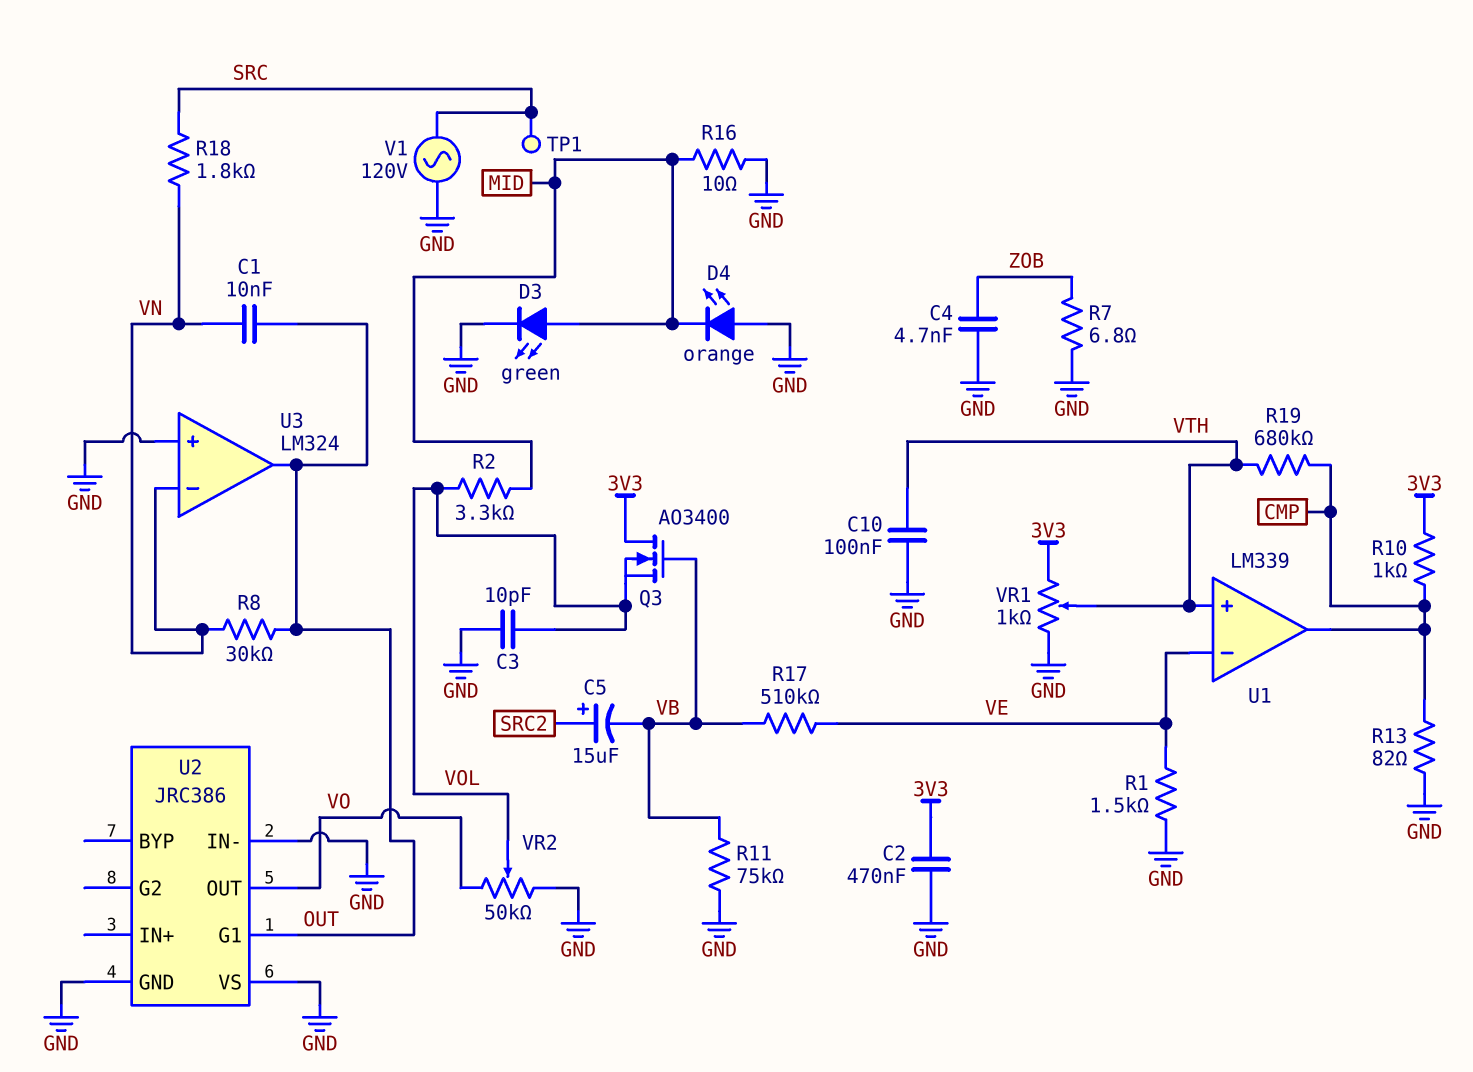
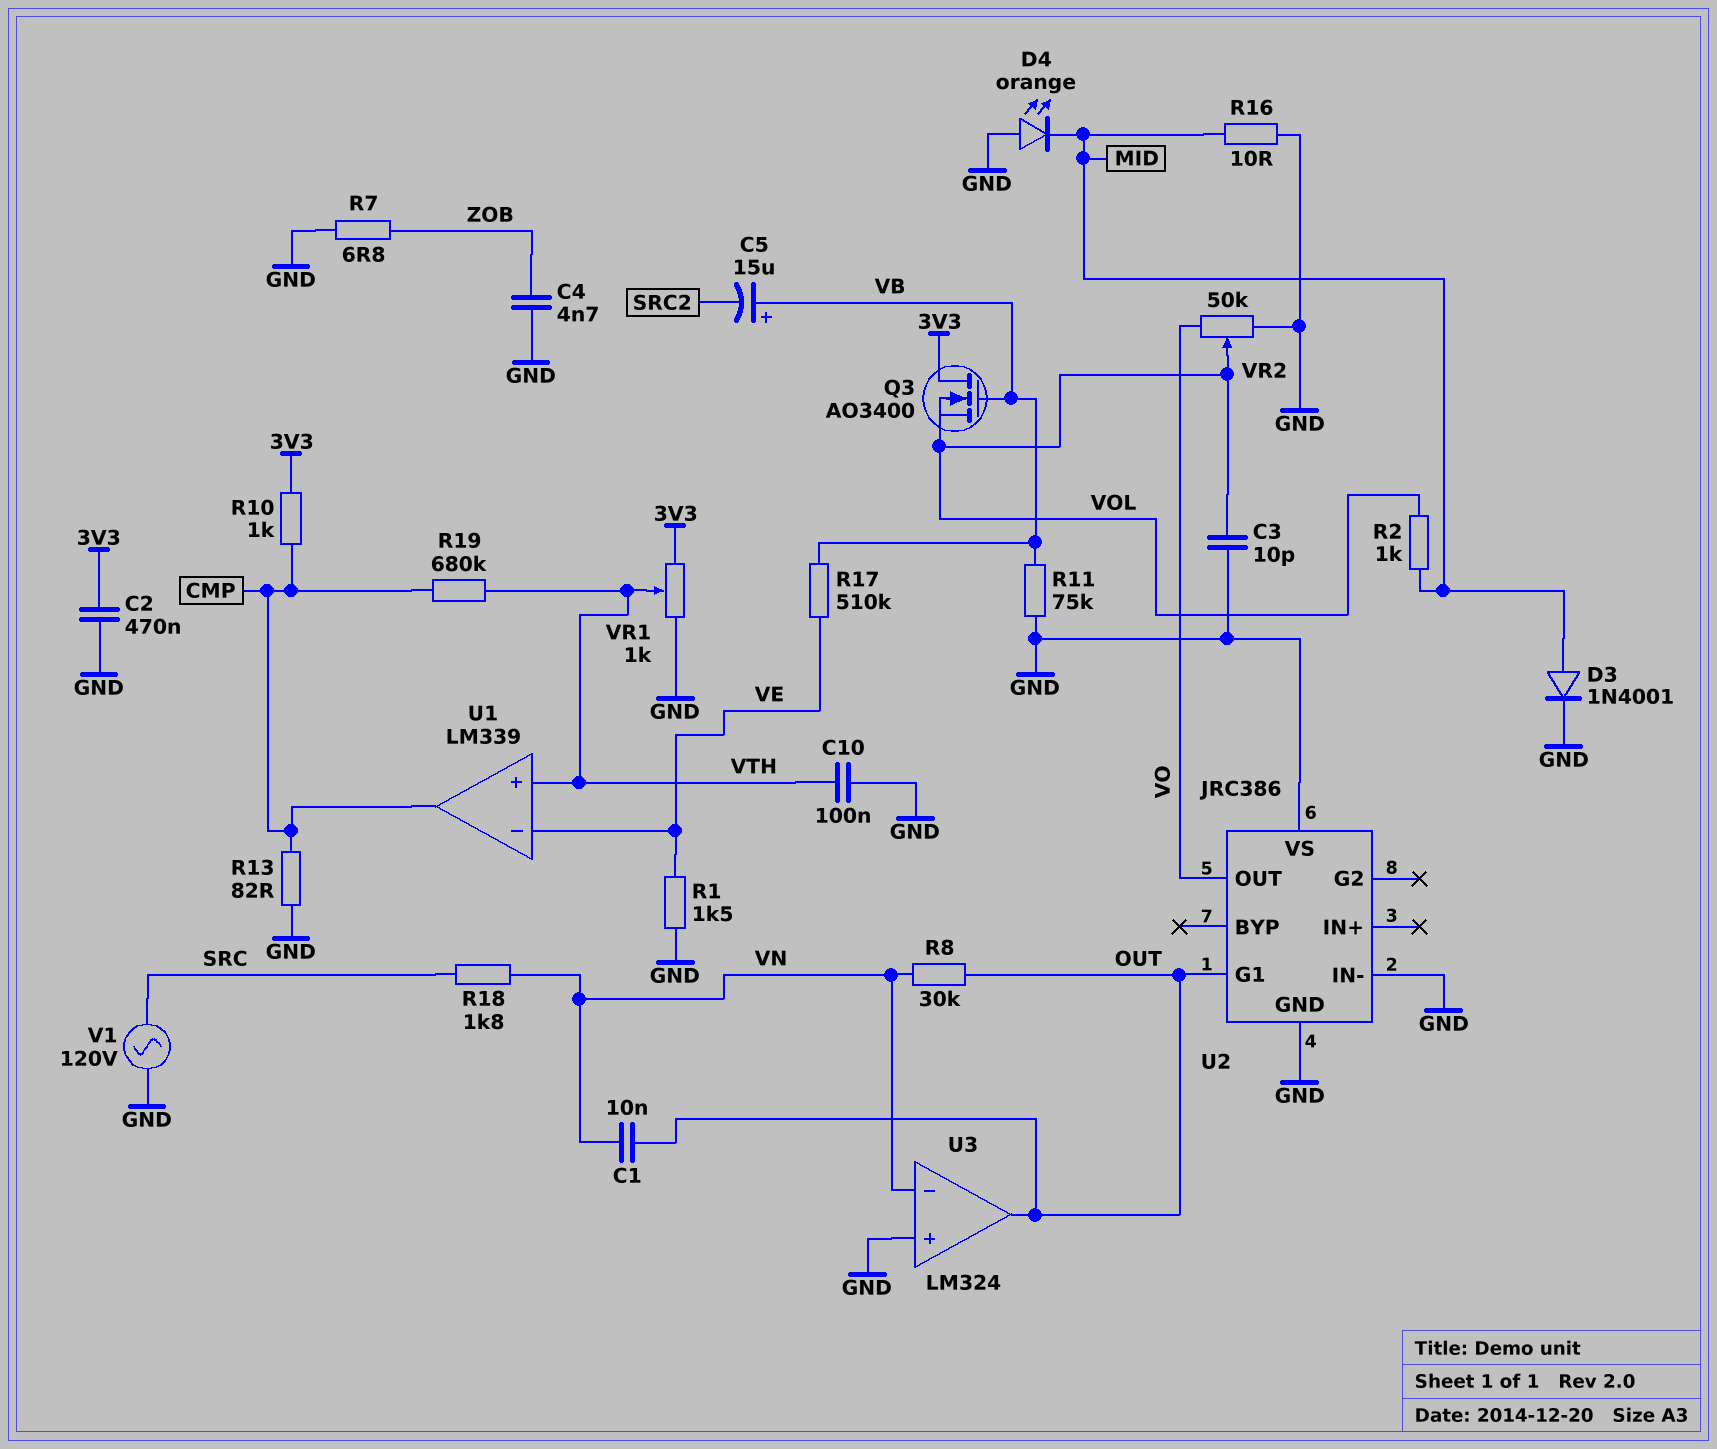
C5: 15uF (plus SRC2, minus VB) -> 15uF (plus VB, minus SRC2)
D3: LED green (A MID, K GND) -> diode 1N4001 (A MID, K GND)
R2: 3.3k (MID, VOL) -> 1k (MID, VOL)
TP1: test point (SRC) -> none

